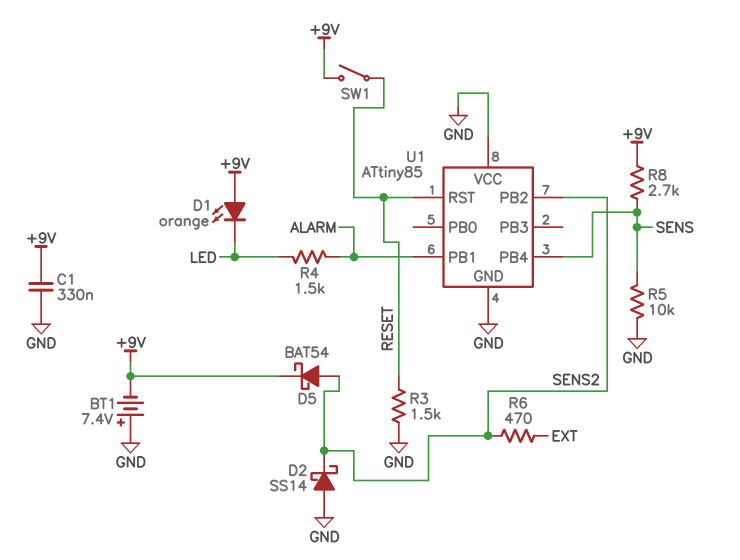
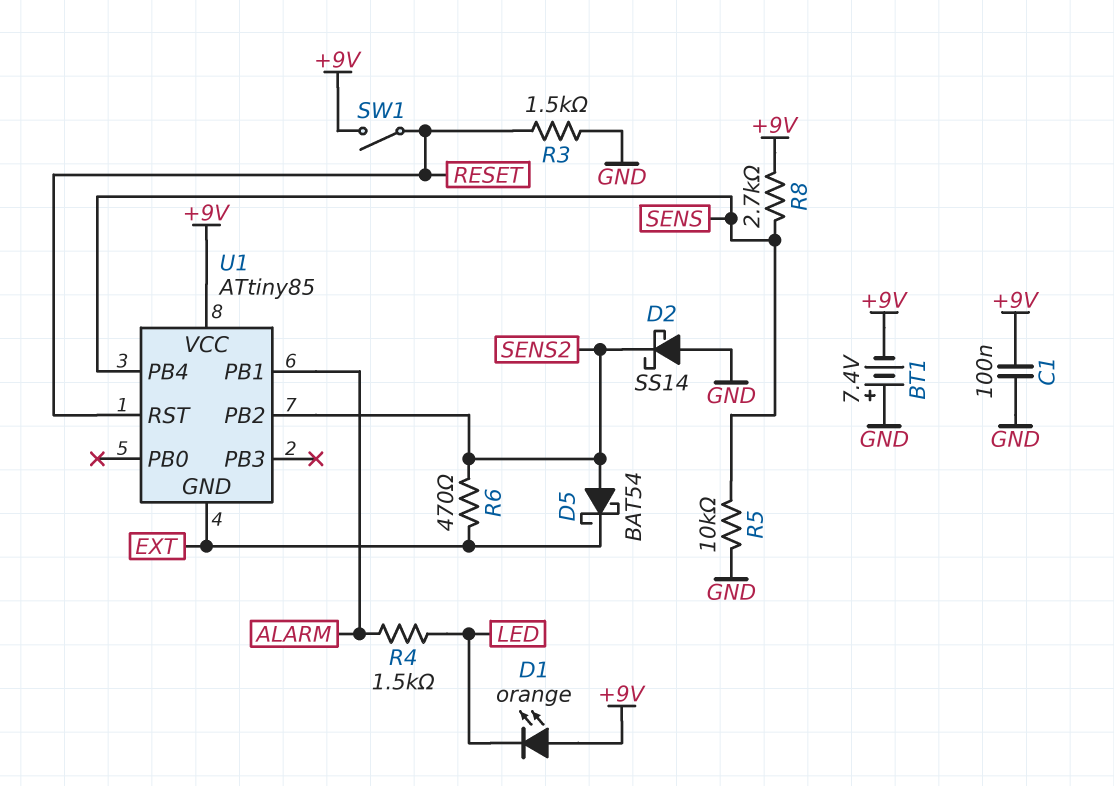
C1: 330nF (+9V, GND) -> 100nF (+9V, GND)
D5: schottky BAT54 (A SENS2, K +9V) -> schottky BAT54 (A SENS2, K EXT)
U1 pin GND: GND -> EXT
U1 pin VCC: GND -> +9V

